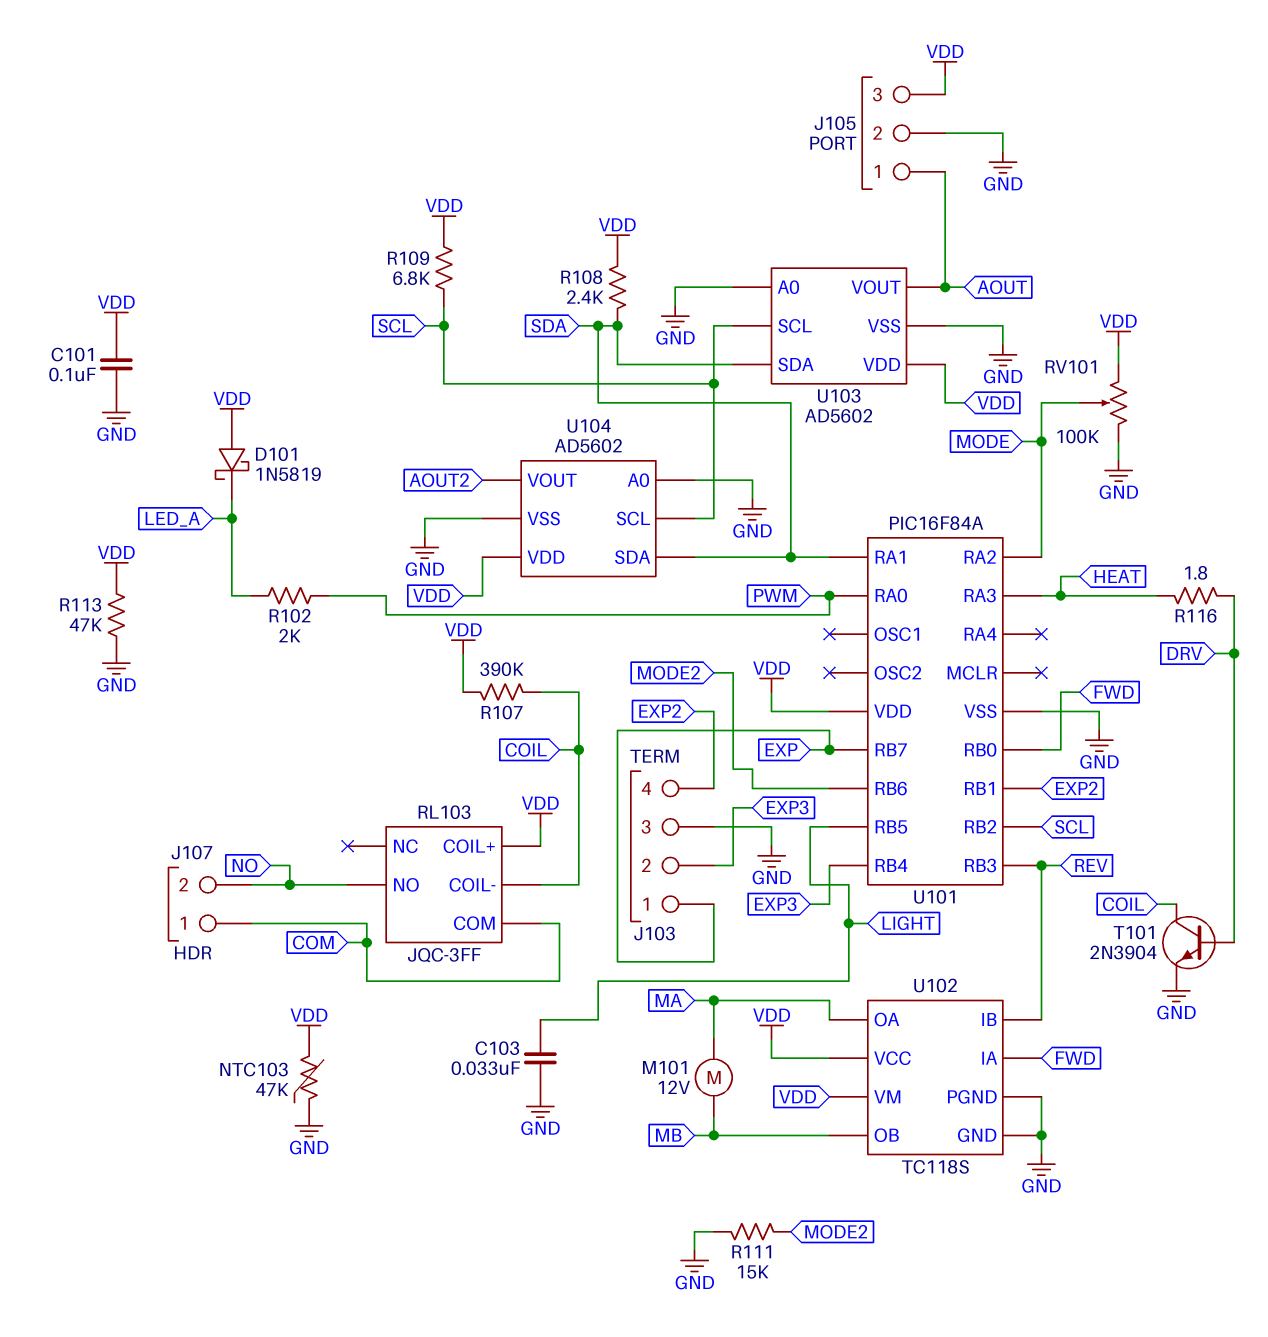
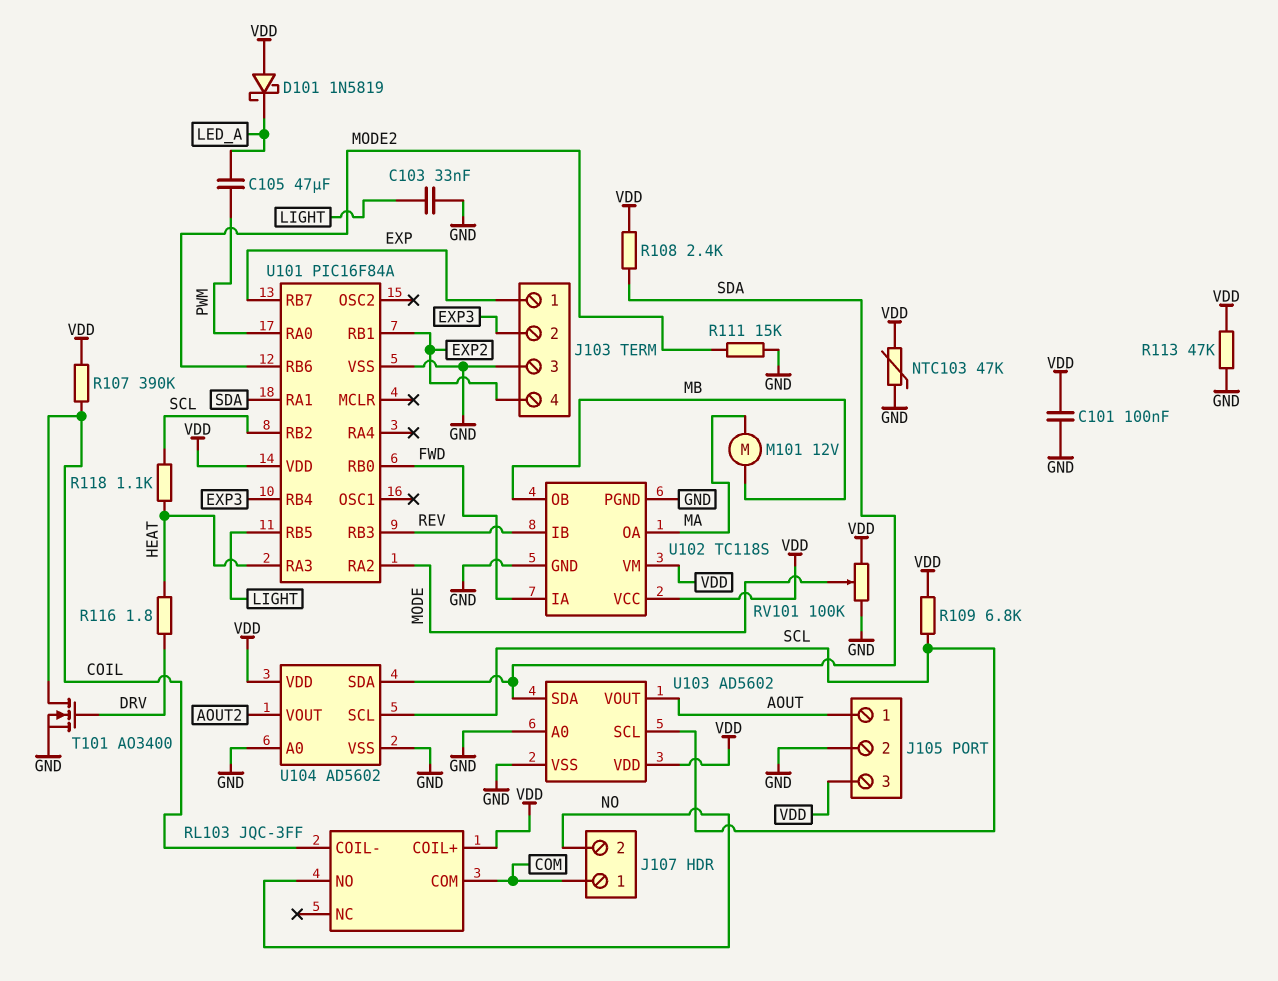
C105: none -> 47uF (LED_A, PWM)
R102: 2k (LED_A, PWM) -> none
R118: none -> 1.1k (HEAT, SCL)
T101: NPN 2N3904 (B DRV, C COIL, E GND) -> NMOS AO3400 (G DRV, D COIL, S GND)

